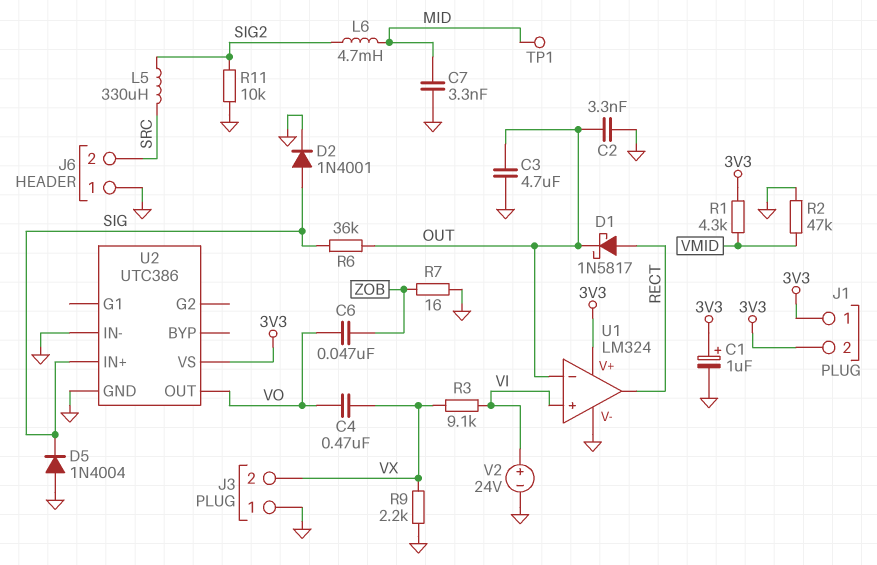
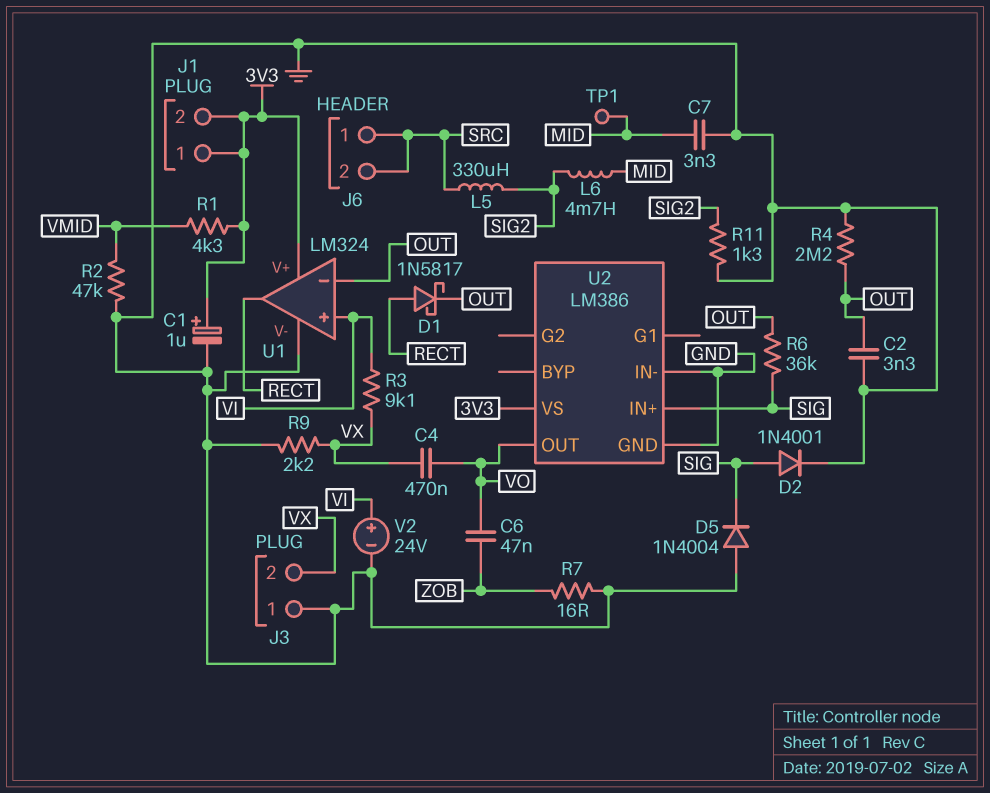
C3: 4.7uF (GND, OUT) -> none
J6 pin 1: GND -> SRC
R4: none -> 2.2M (GND, OUT)
R11: 10k (GND, SIG2) -> 1.3k (GND, SIG2)
U2: UTC386 -> LM386

